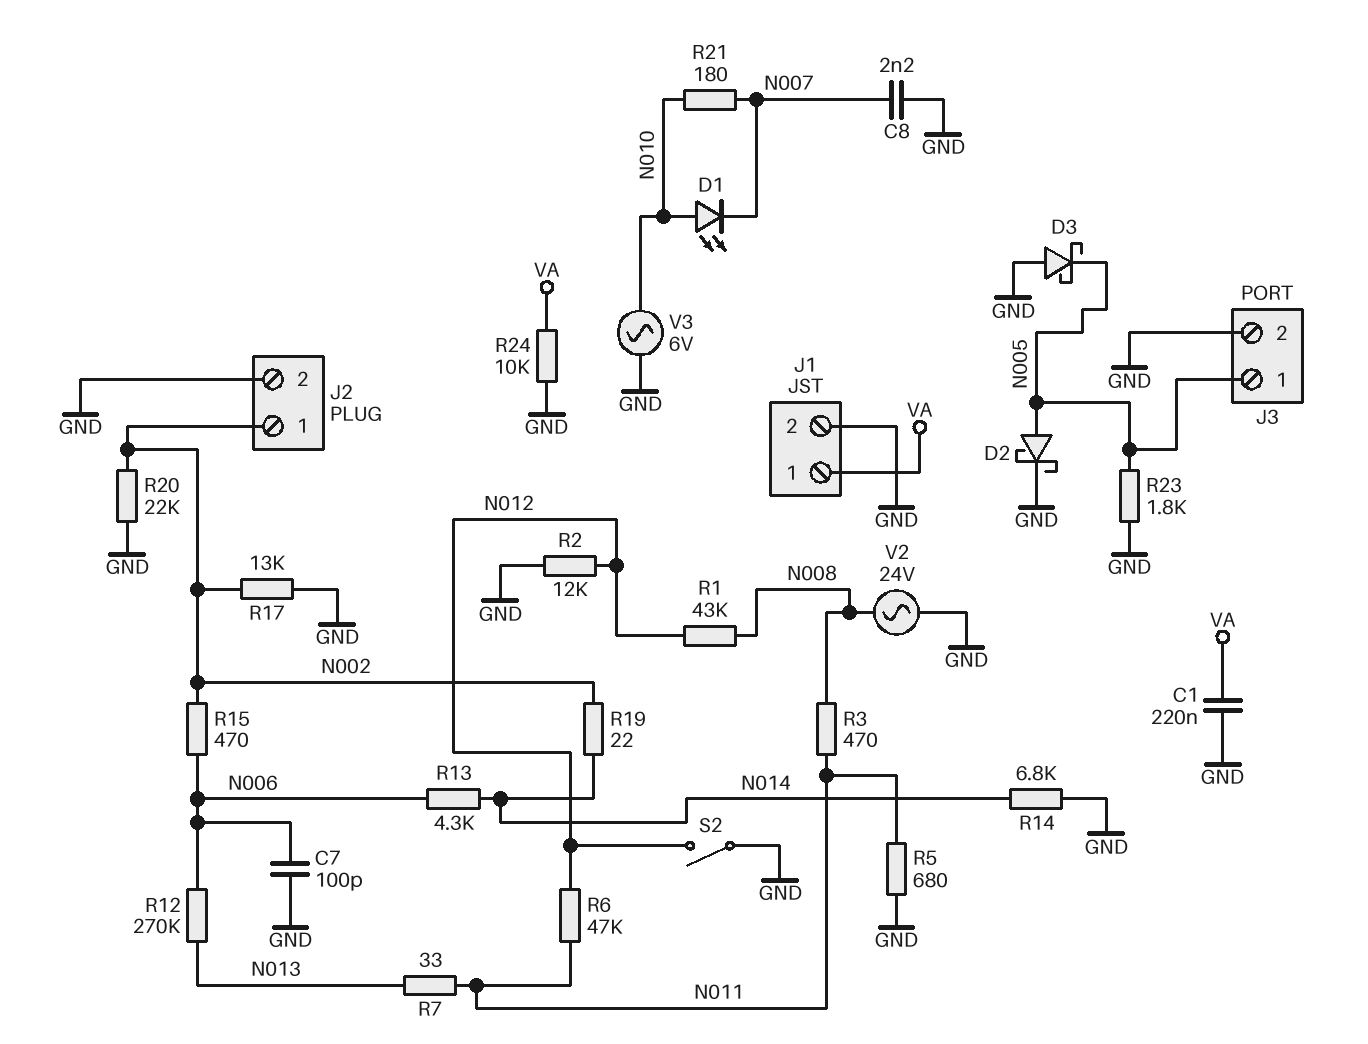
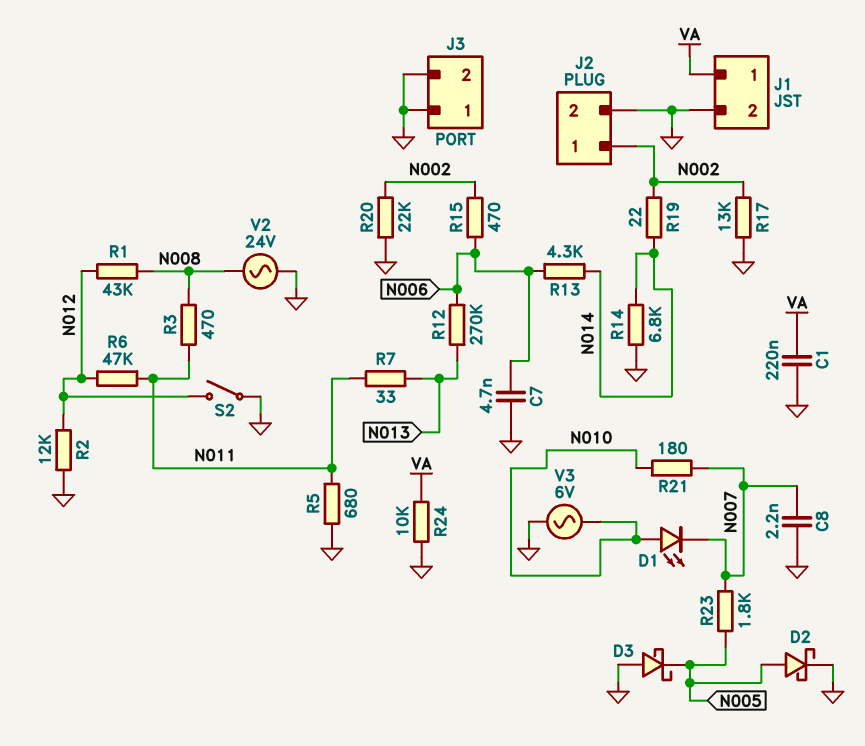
C7: 100pF (GND, N006) -> 4.7nF (GND, N006)
J3 pin 1: N005 -> GND
R23: 1.8k (GND, N005) -> 1.8k (N005, N007)

